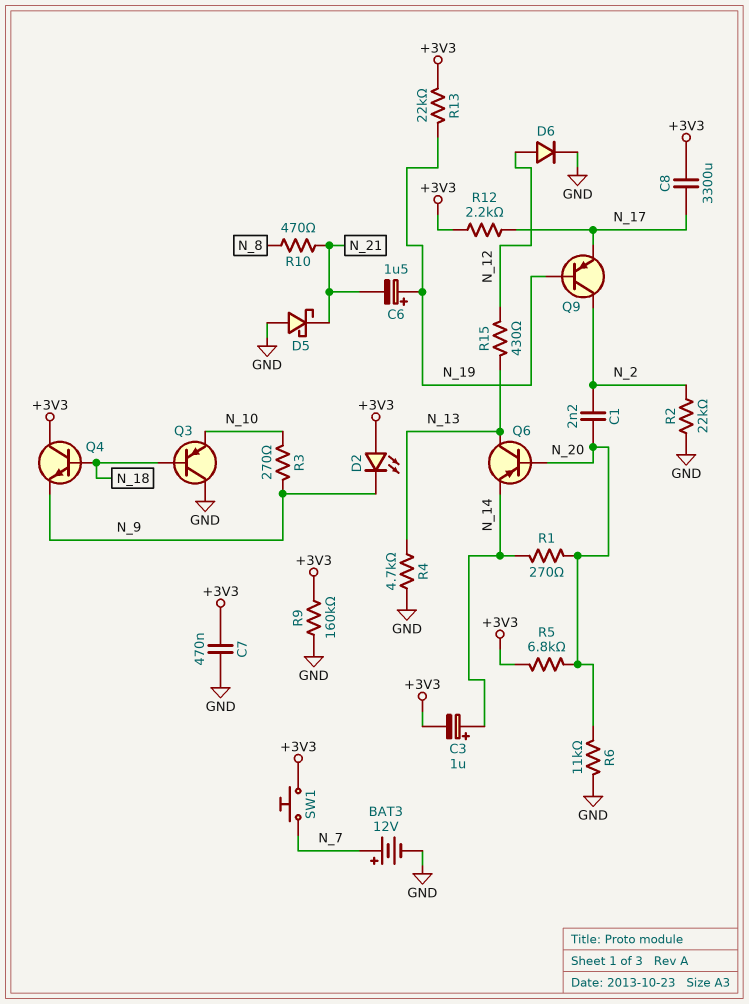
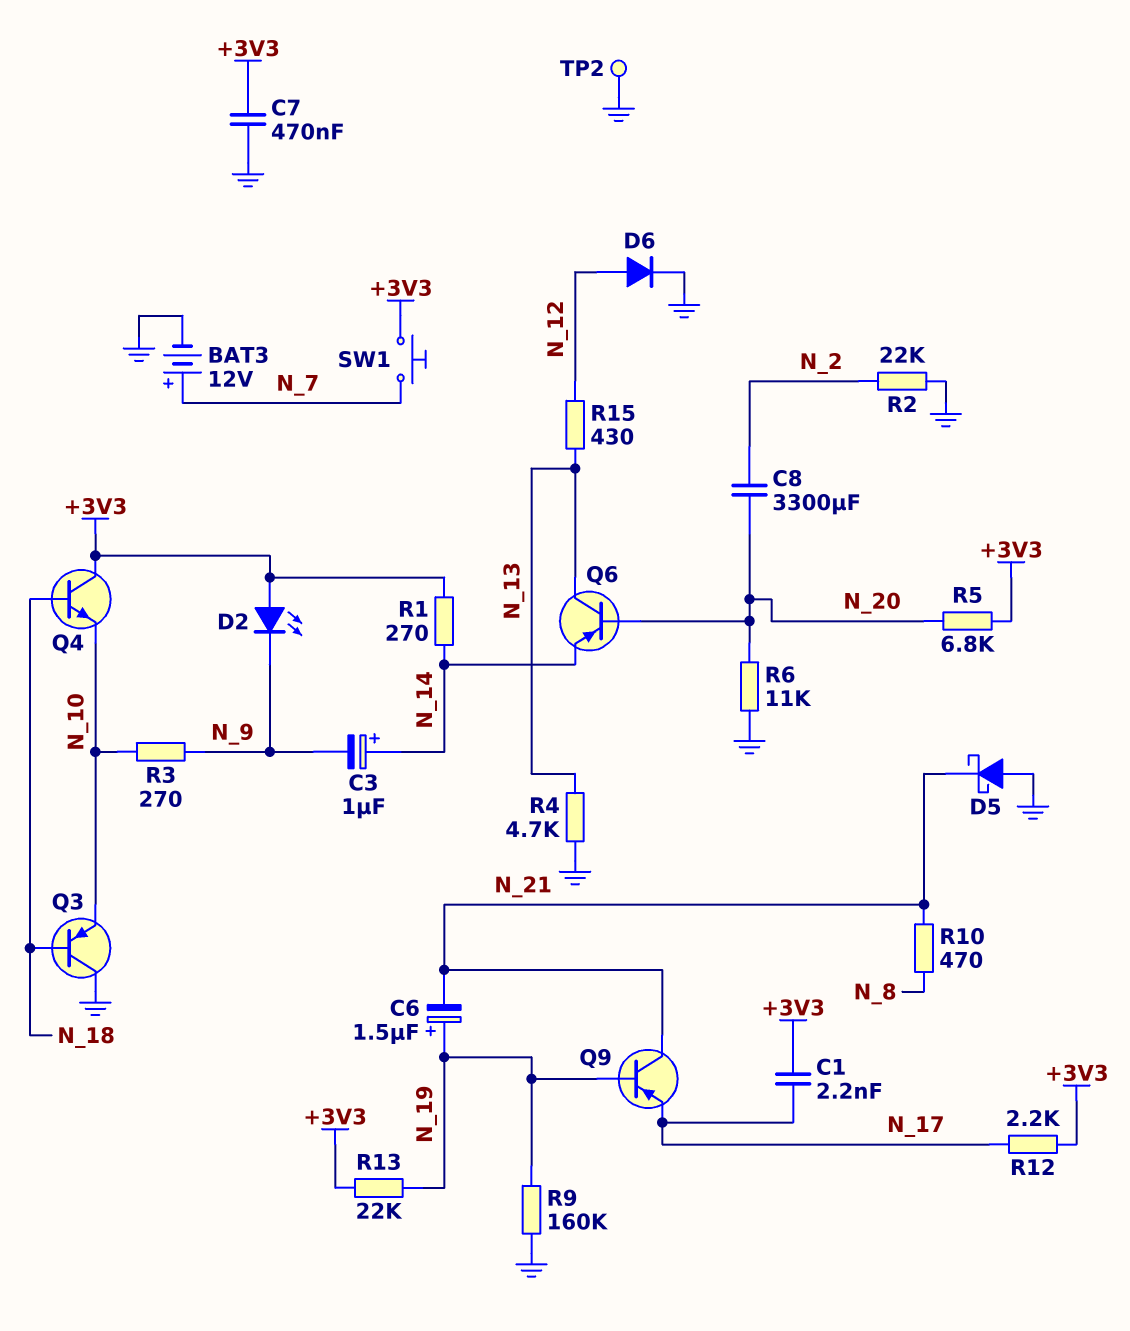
C1: 2.2nF (N_2, N_20) -> 2.2nF (+3V3, N_17)
C3: 1uF (plus N_14, minus +3V3) -> 1uF (plus N_14, minus N_9)
C8: 3300uF (+3V3, N_17) -> 3300uF (N_2, N_20)
Q4: NPN (B N_18, C +3V3, E N_9) -> NPN (B N_18, C +3V3, E N_10)
Q9: PNP (B N_19, C N_2, E N_17) -> PNP (B N_19, C N_21, E N_17)
R1: 270 (N_14, N_20) -> 270 (+3V3, N_14)
R9: 160k (+3V3, GND) -> 160k (GND, N_19)
TP2: none -> test point (GND)

